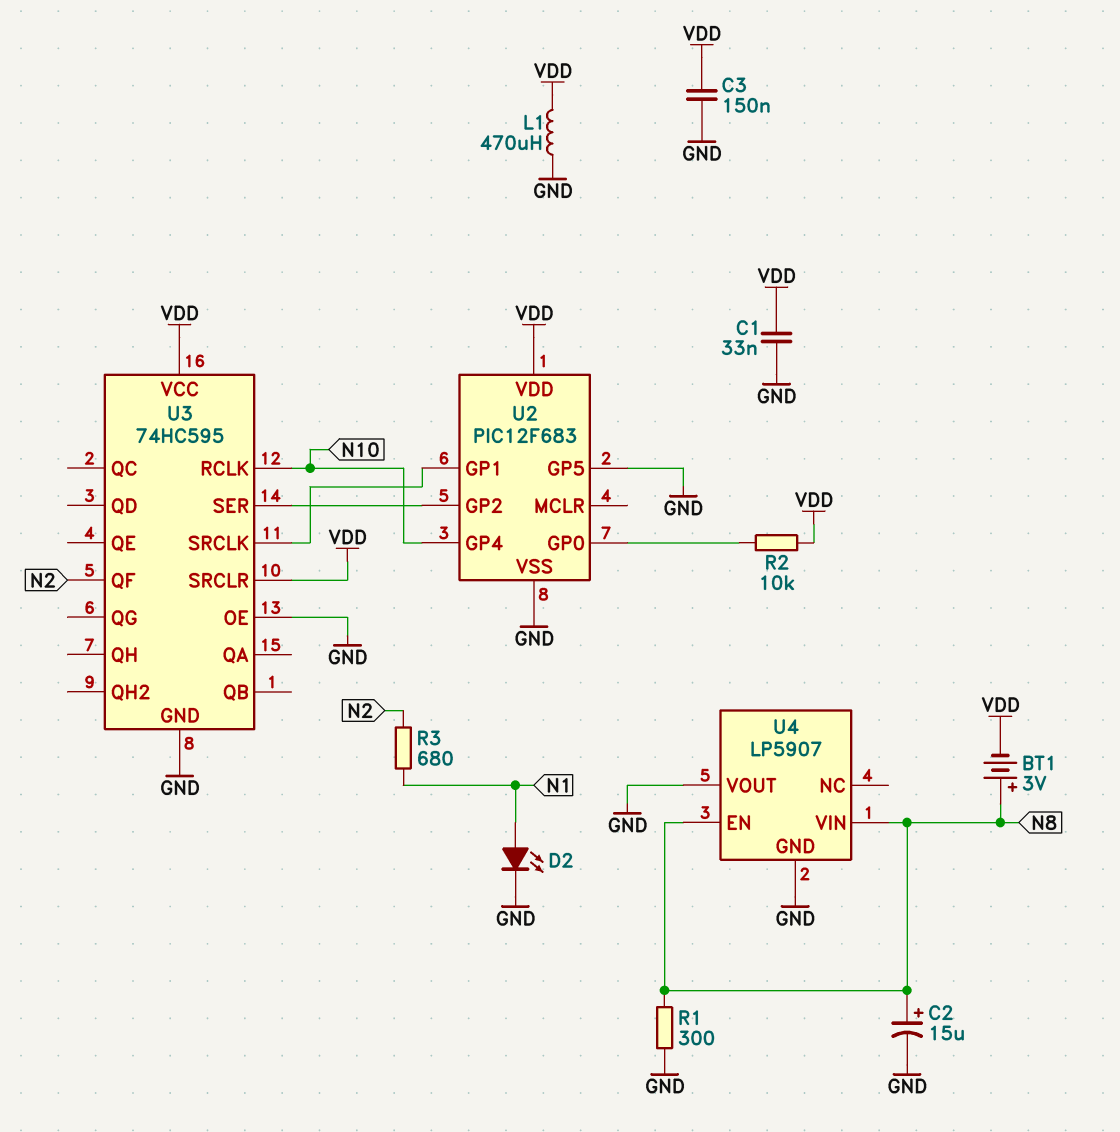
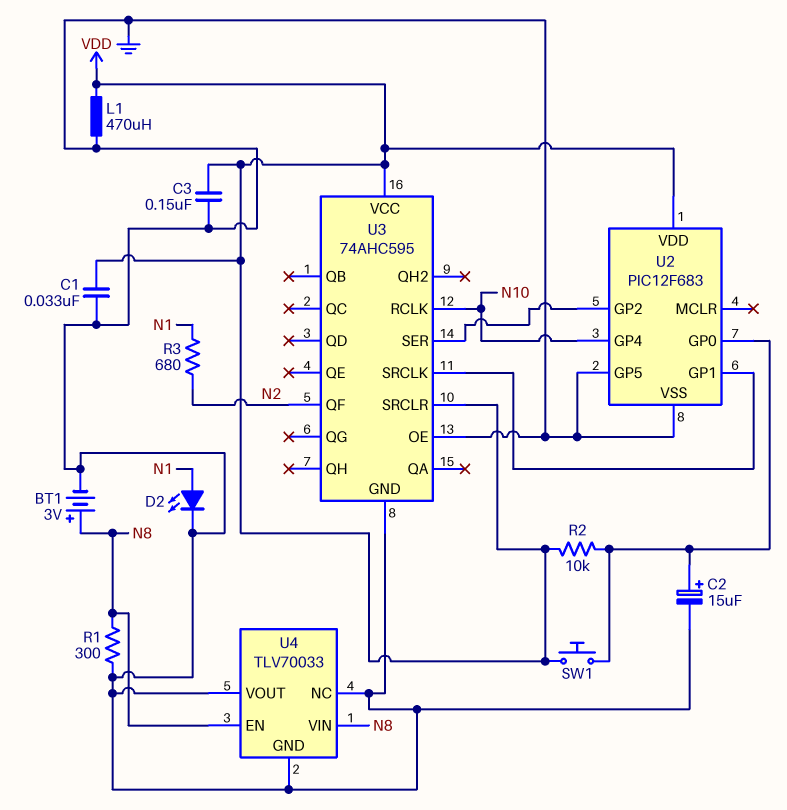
BT1: 3V (plus N8, minus VDD) -> 3V (plus N8, minus GND)
C2: 15uF (plus N8, minus GND) -> 15uF (plus U2/GP0, minus GND)
SW1: none -> button (U2/GP0, VDD)
U3: 74HC595 -> 74AHC595
U4: LP5907 -> TLV70033
U4 pin NC: none -> GND

